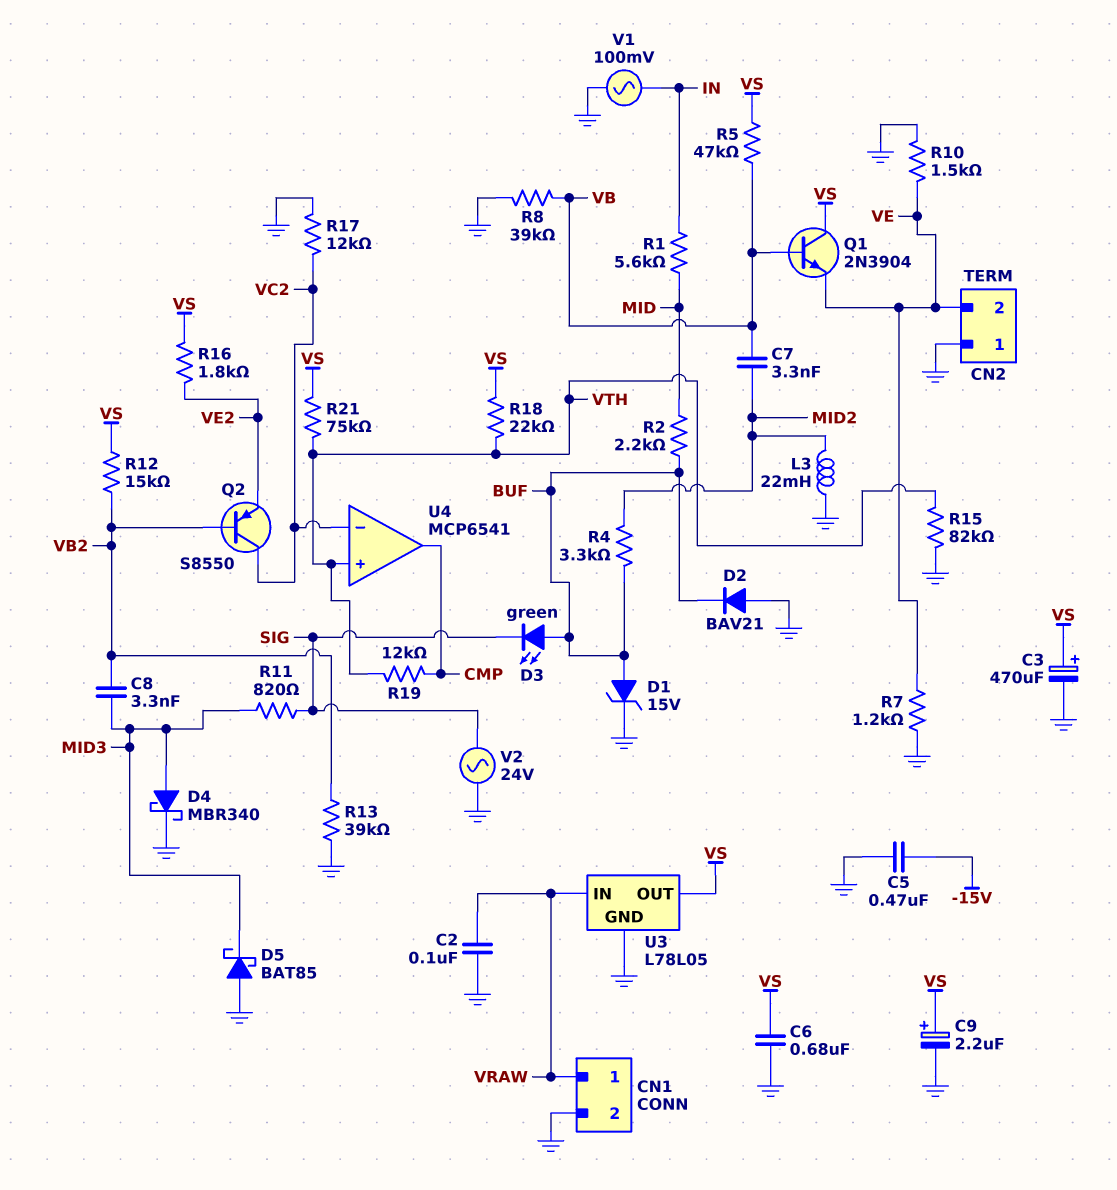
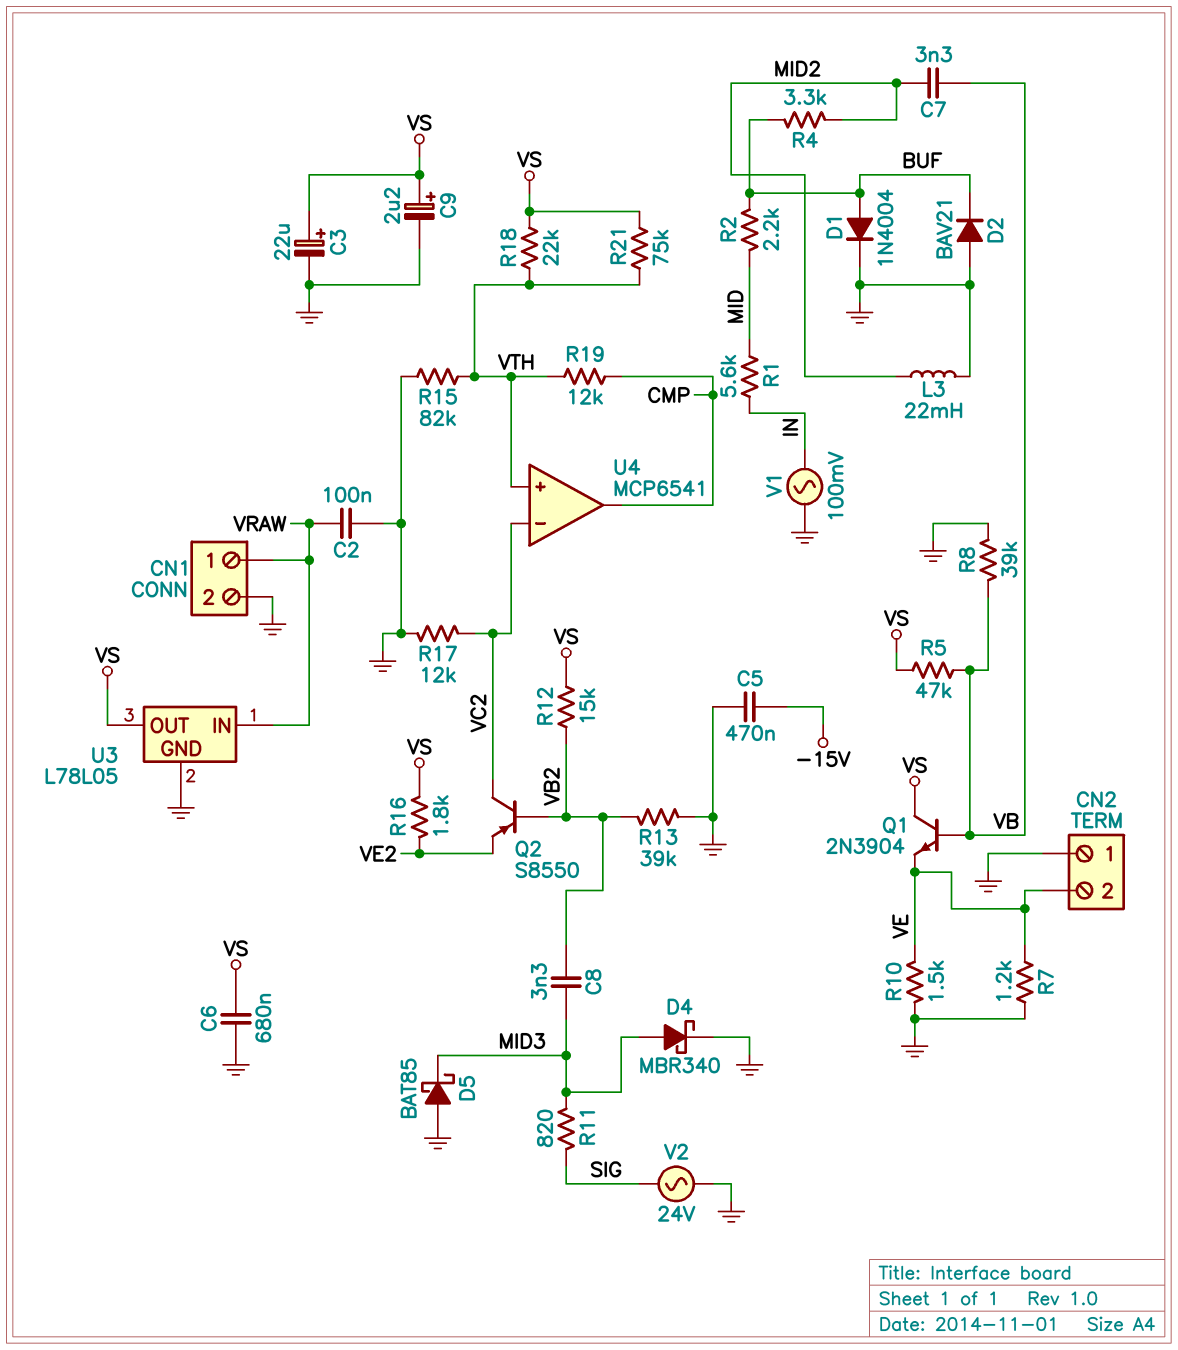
C3: 470uF (plus VS, minus GND) -> 22uF (plus VS, minus GND)
D1: zener 15V (A BUF, K GND) -> diode 1N4004 (A BUF, K GND)
D3: LED green (A BUF, K SIG) -> none

